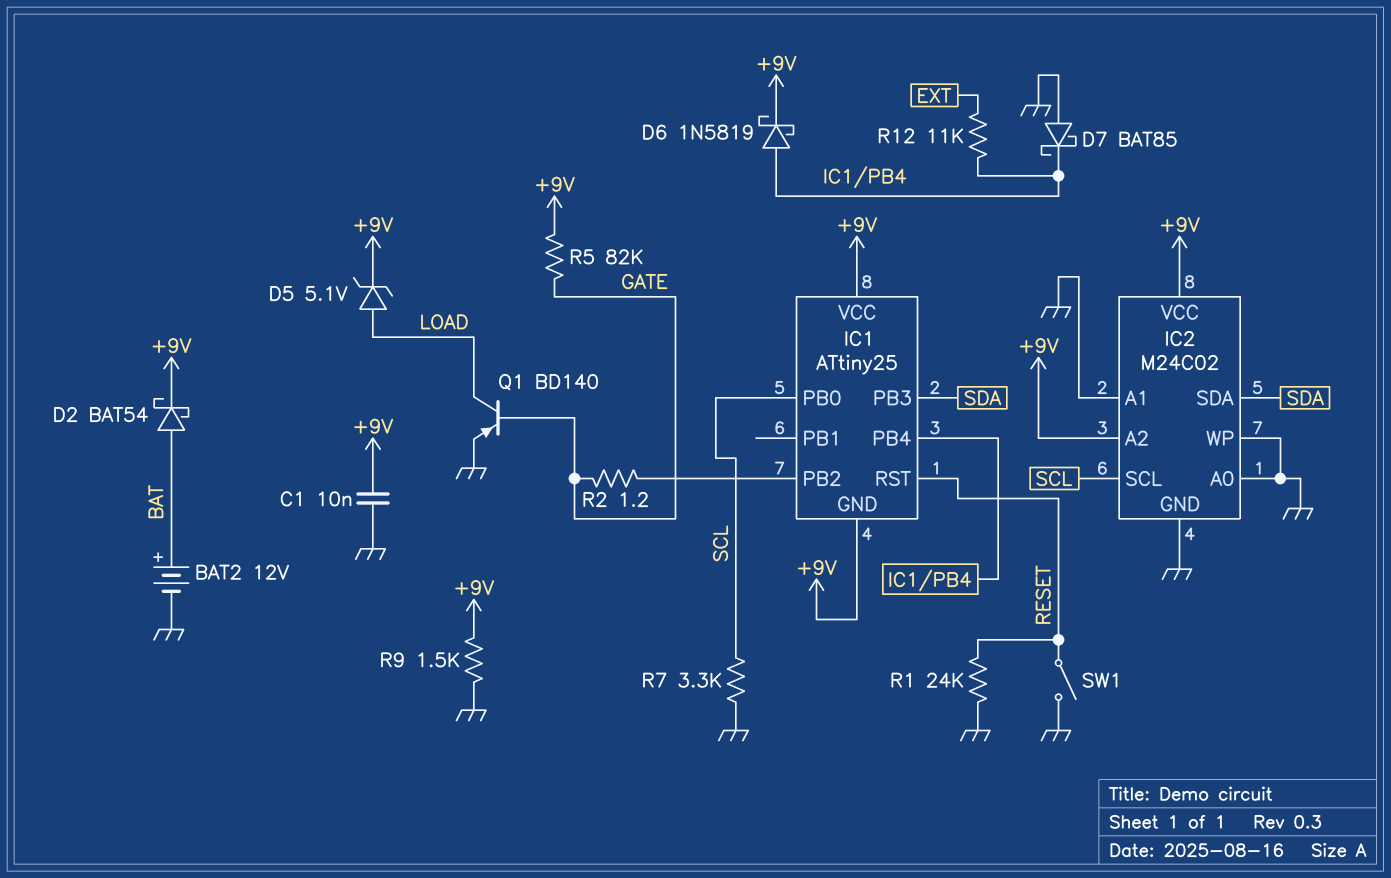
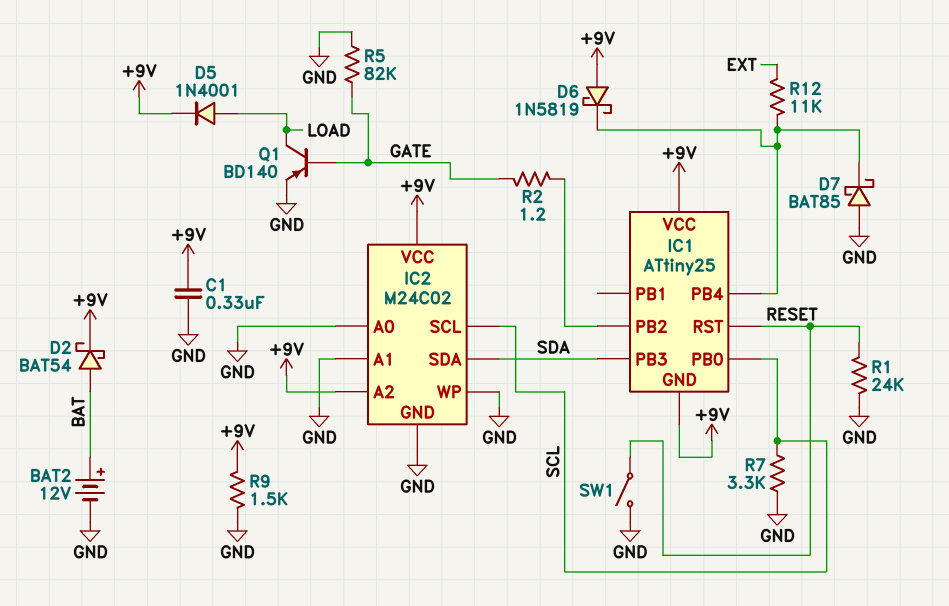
C1: 10nF (+9V, GND) -> 330nF (+9V, GND)
D5: zener 5.1V (A LOAD, K +9V) -> diode 1N4001 (A LOAD, K +9V)
D6: schottky 1N5819 (A IC1/PB4, K +9V) -> schottky 1N5819 (A +9V, K IC1/PB4)
R5: 82k (+9V, GATE) -> 82k (GATE, GND)

